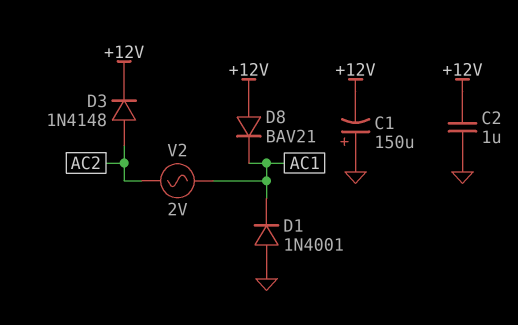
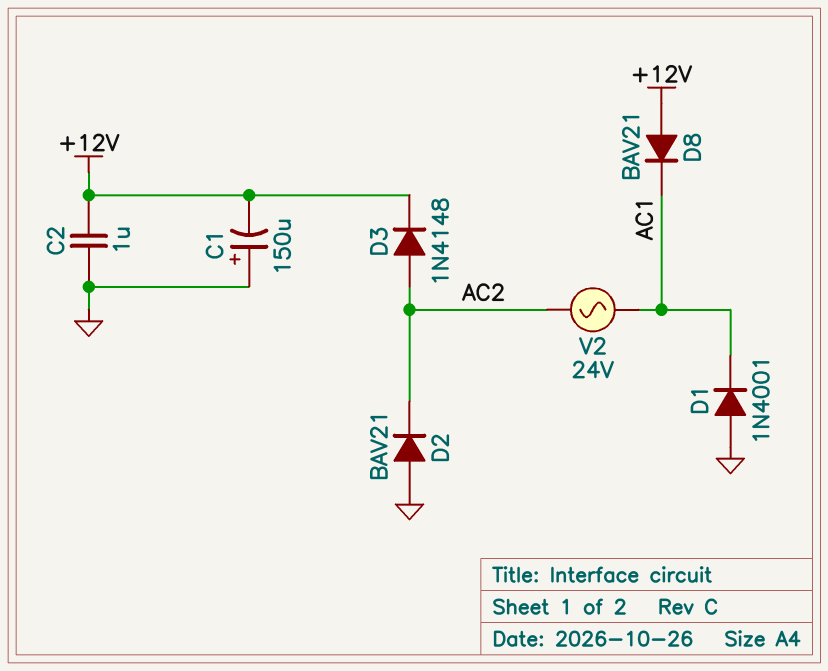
D2: none -> diode BAV21 (A GND, K AC2)
V2: AC 2V (AC1, AC2) -> AC 24V (AC1, AC2)

